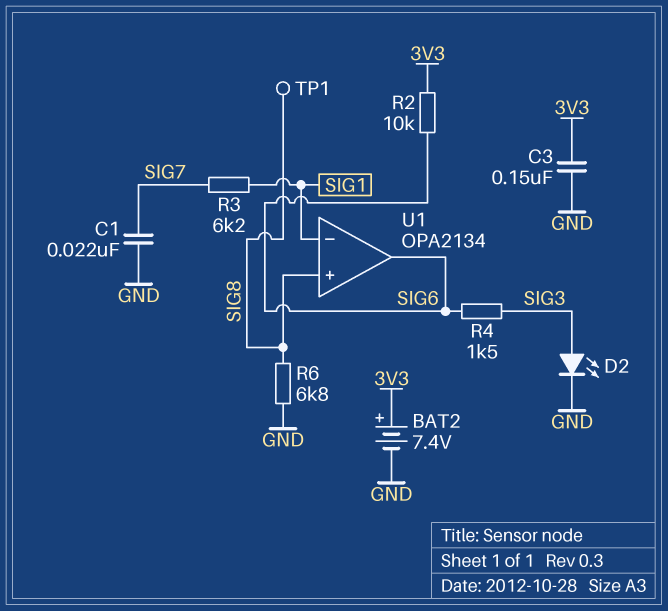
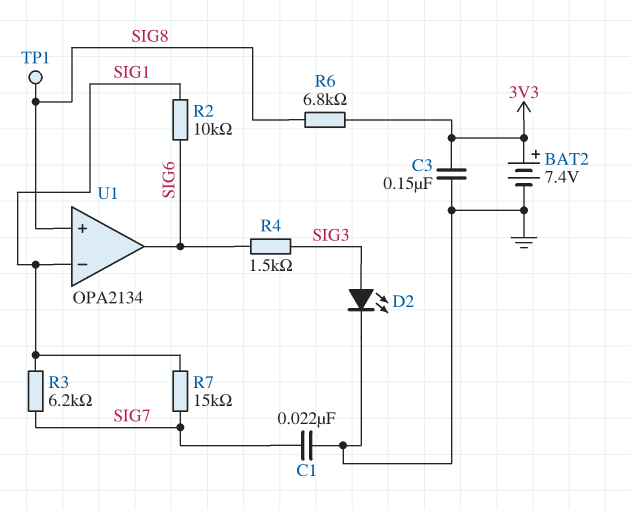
R2: 10k (3V3, SIG6) -> 10k (SIG1, SIG6)
R6: 6.8k (GND, SIG8) -> 6.8k (3V3, SIG8)
R7: none -> 15k (SIG1, SIG7)

